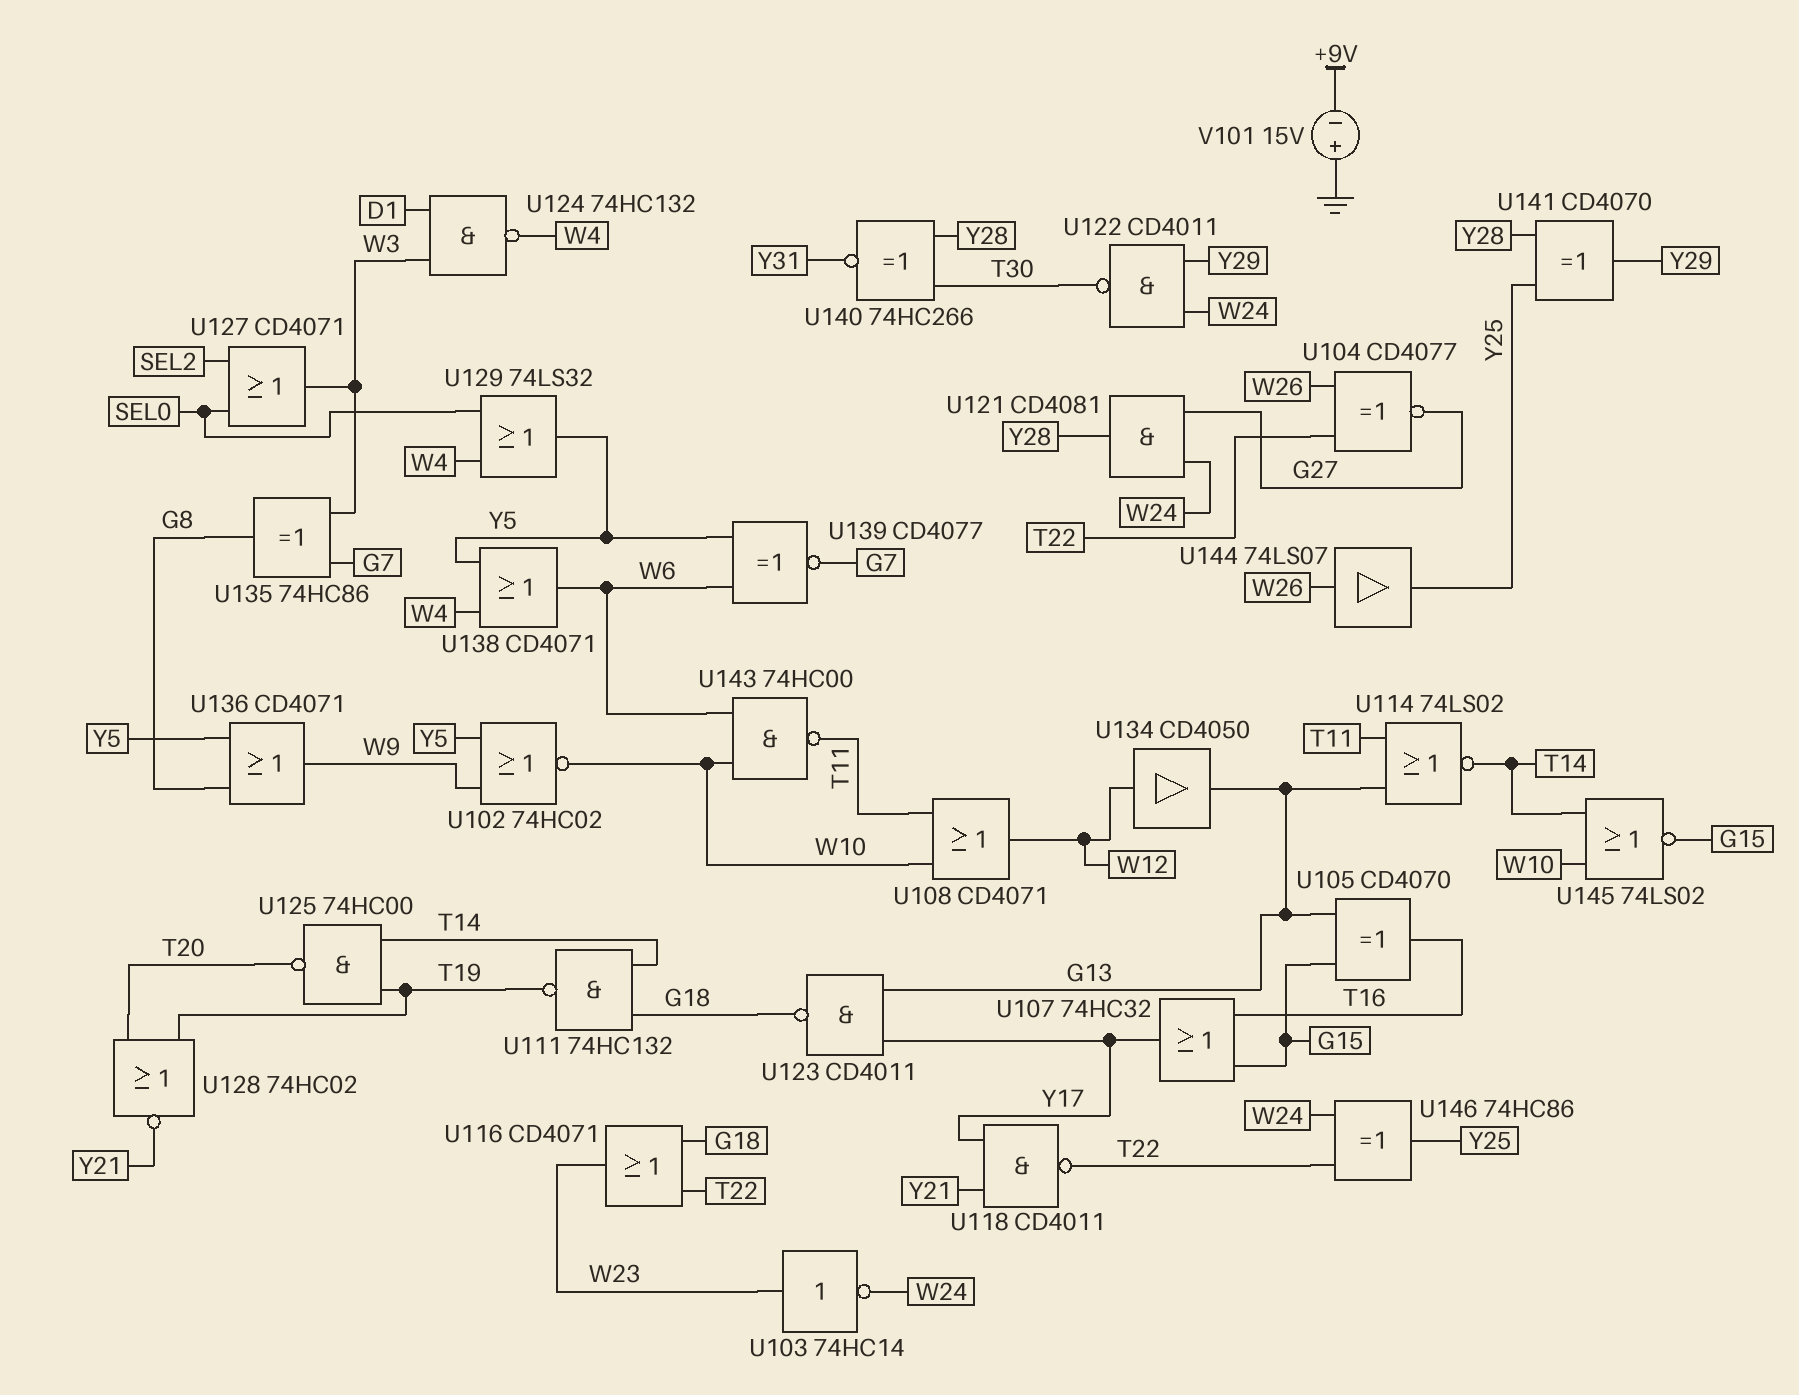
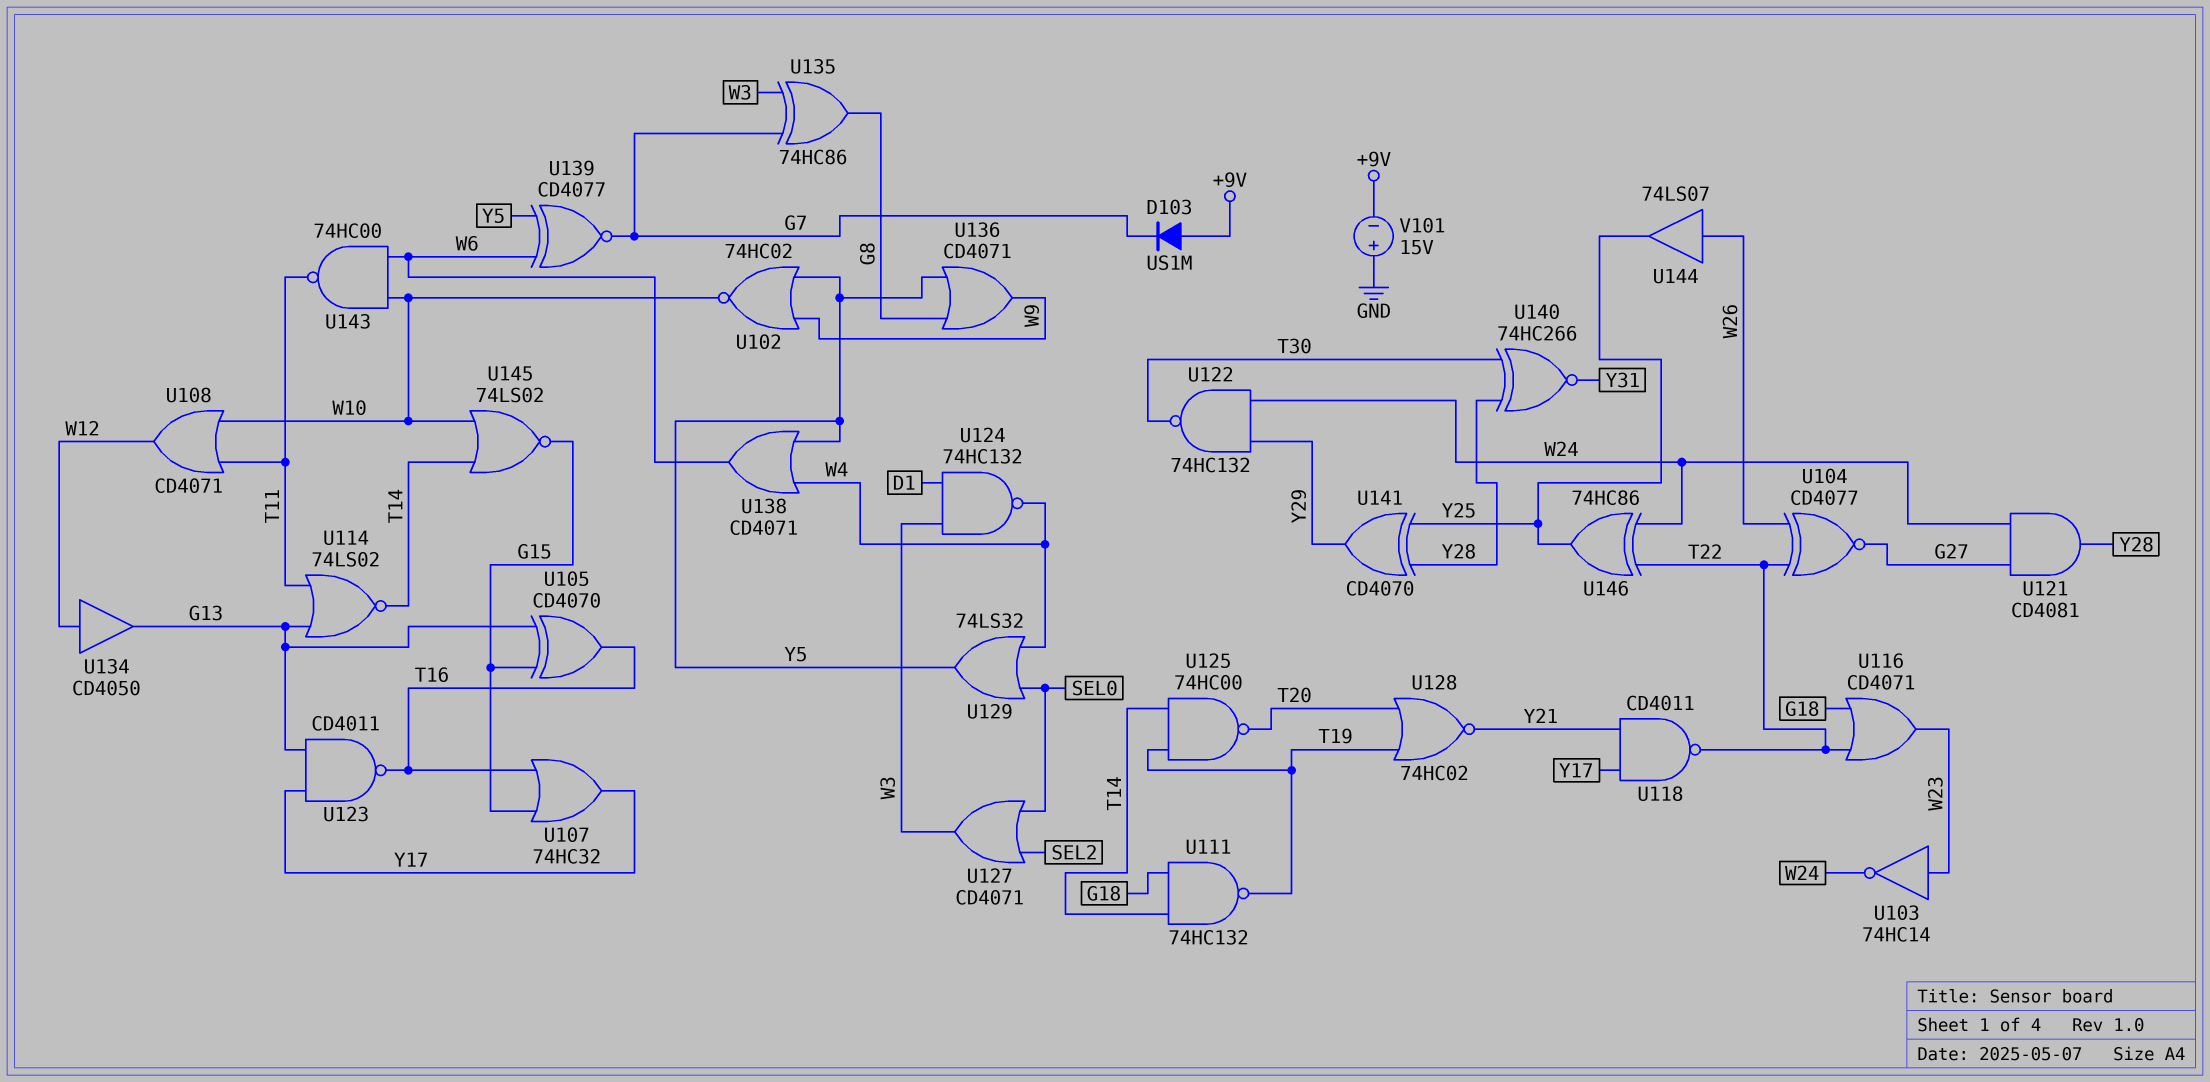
D103: none -> diode US1M (A +9V, K G7)
U122: NAND CD4011 (in W24, in Y29, out T30) -> NAND 74HC132 (in W24, in Y29, out T30)
U123: NAND CD4011 (in G13, in Y17, out G18) -> NAND CD4011 (in G13, in Y17, out T16)

